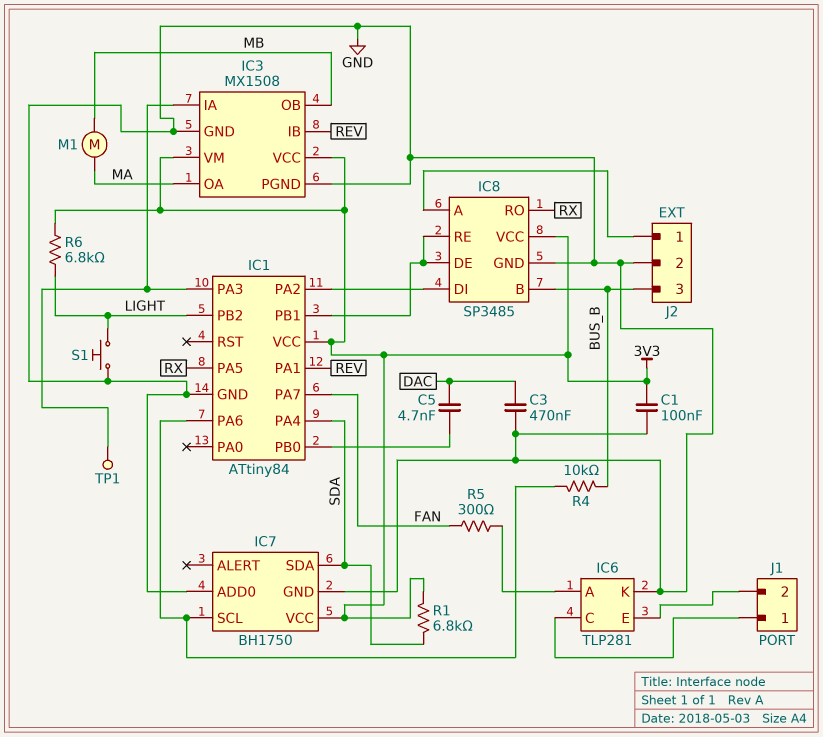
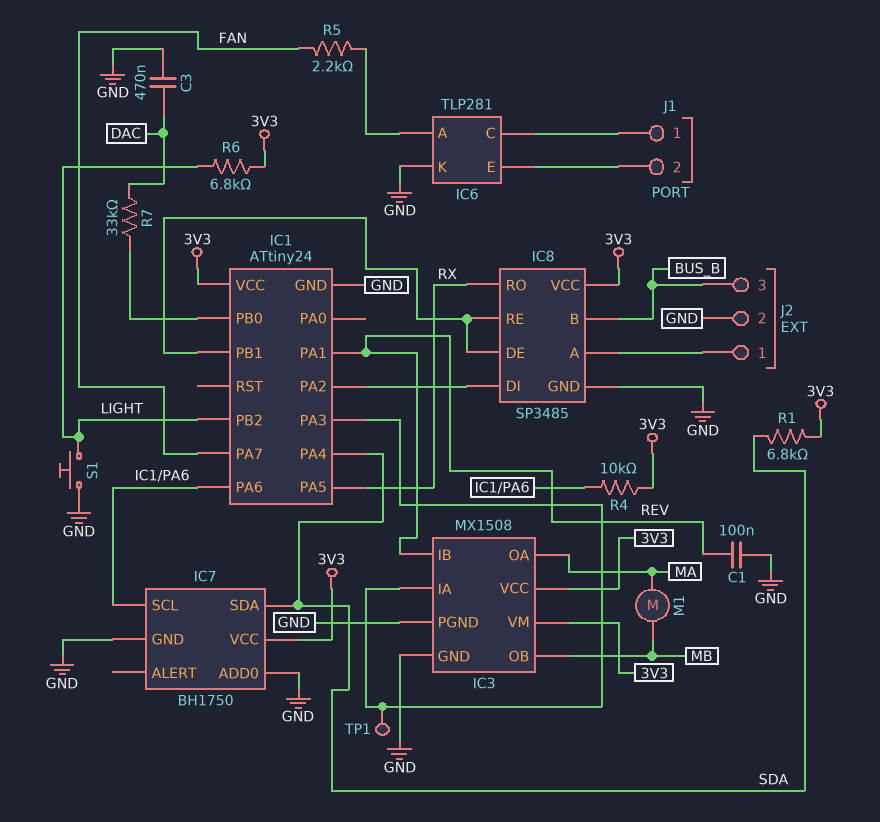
C1: 100nF (3V3, GND) -> 100nF (GND, REV)
C5: 4.7nF (DAC, IC1/PB0) -> none
IC1: ATtiny84 -> ATtiny24
R4: 10k (BUS_B, IC1/PA6) -> 10k (3V3, IC1/PA6)
R5: 300 (FAN, IC6/A) -> 2.2k (FAN, IC6/A)
R7: none -> 33k (DAC, IC1/PB0)

